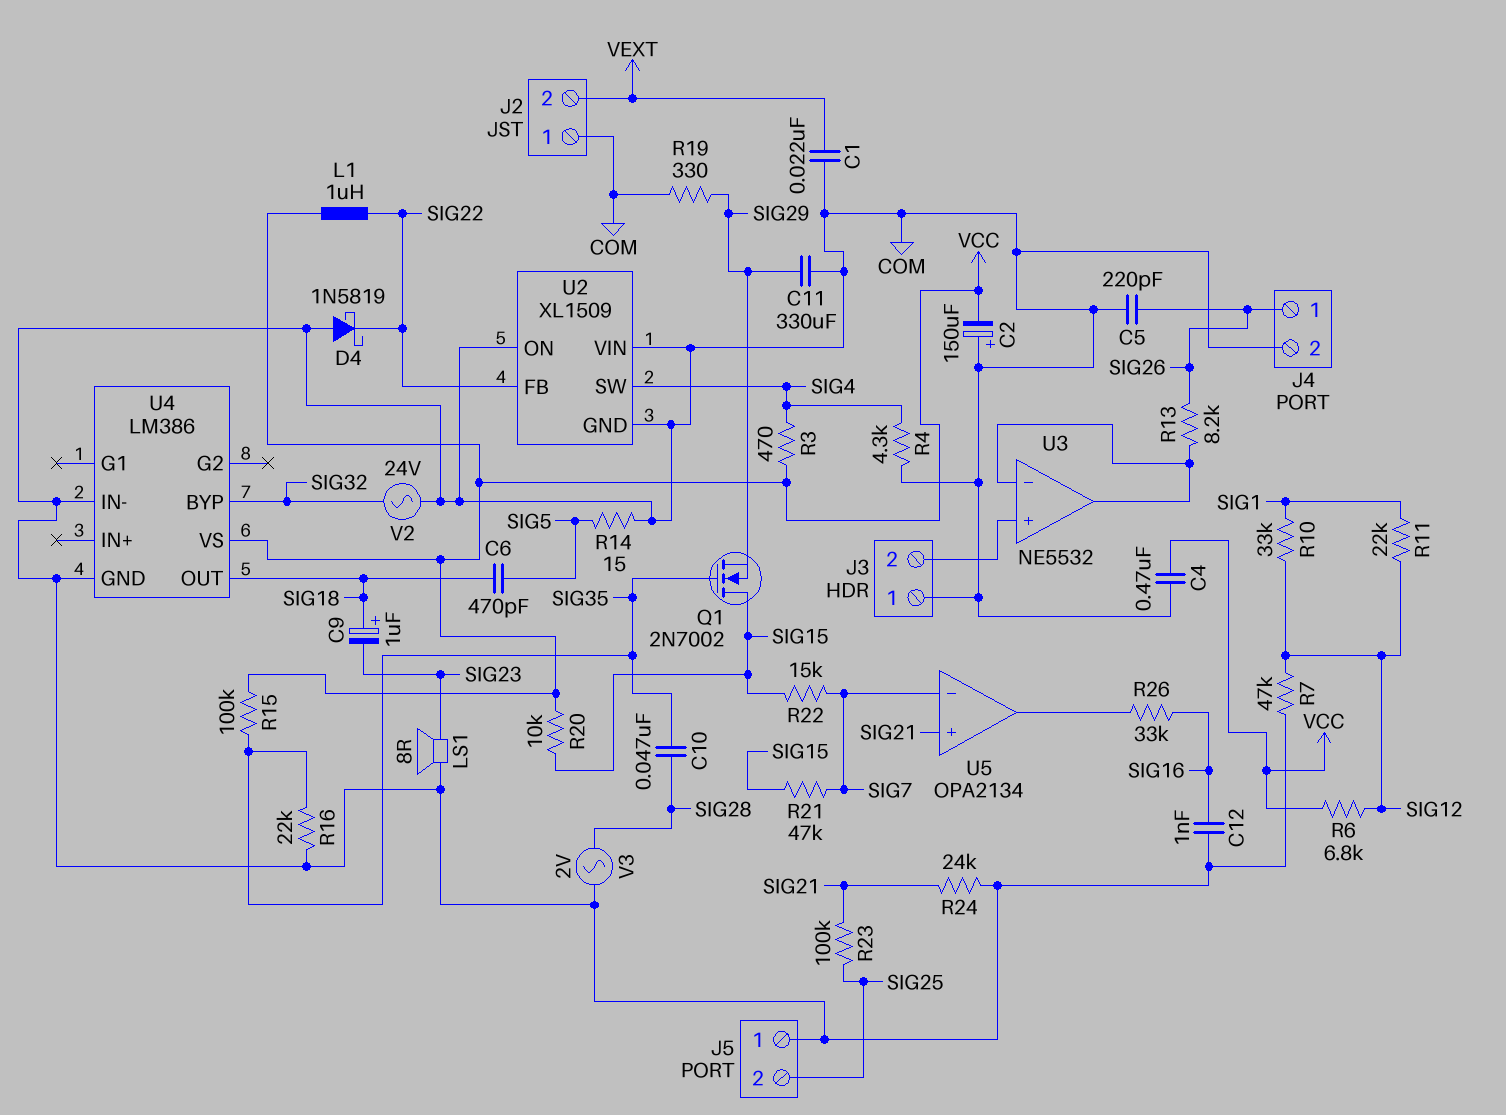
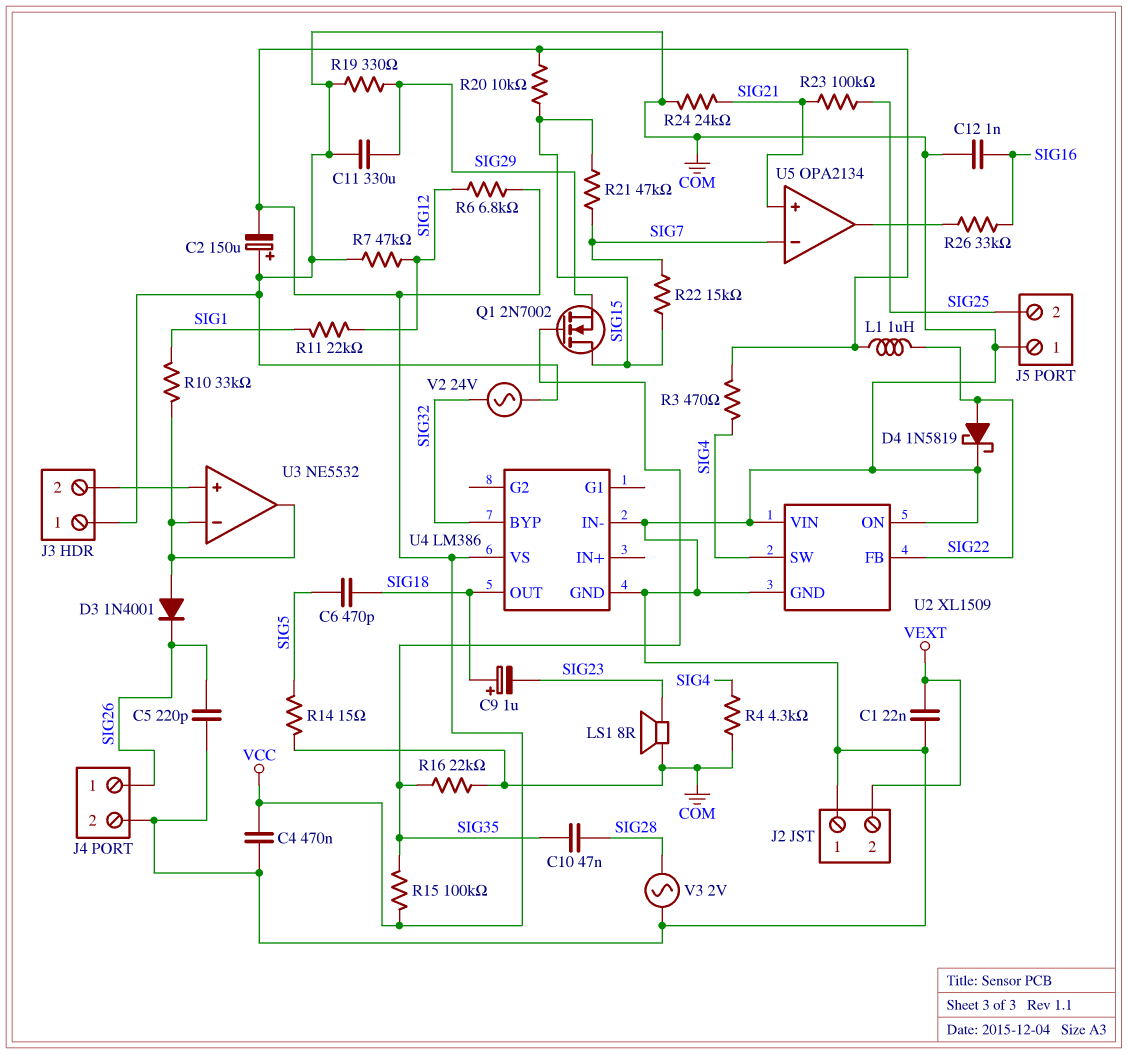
D3: none -> diode 1N4001 (A U3/in-, K SIG26)
D4: schottky 1N5819 (A COM, K SIG22) -> schottky 1N5819 (A SIG22, K COM)
R10: 33k (SIG1, SIG12) -> 33k (SIG1, U3/in-)
R13: 8.2k (SIG26, U3/in-) -> none

